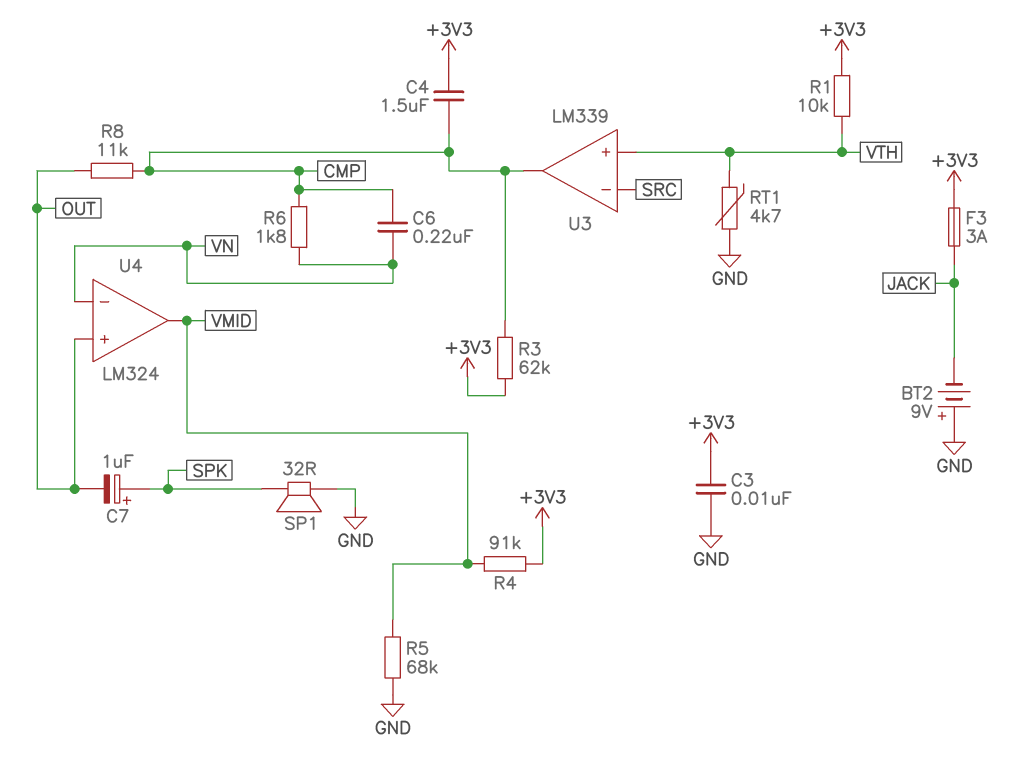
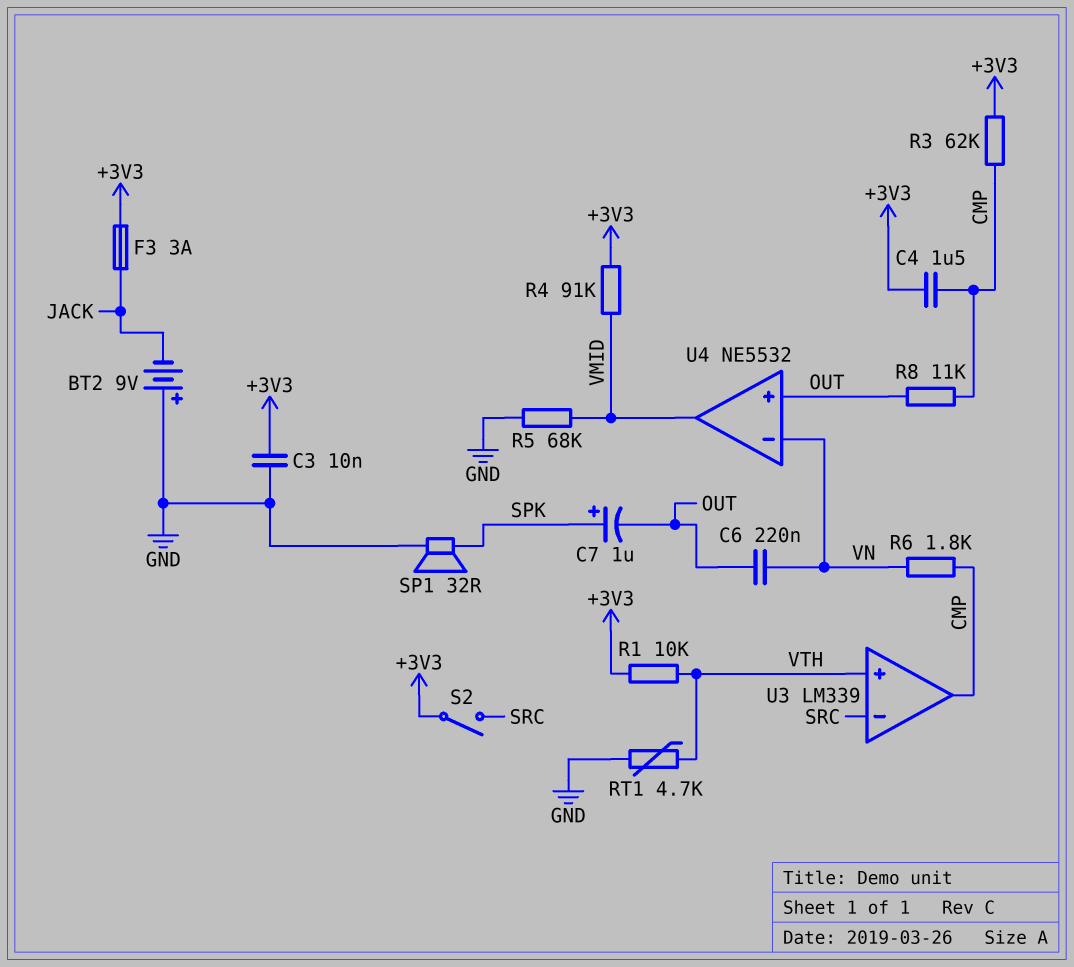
C6: 220nF (CMP, VN) -> 220nF (OUT, VN)
S2: none -> switch (+3V3, SRC)
U4: LM324 -> NE5532

